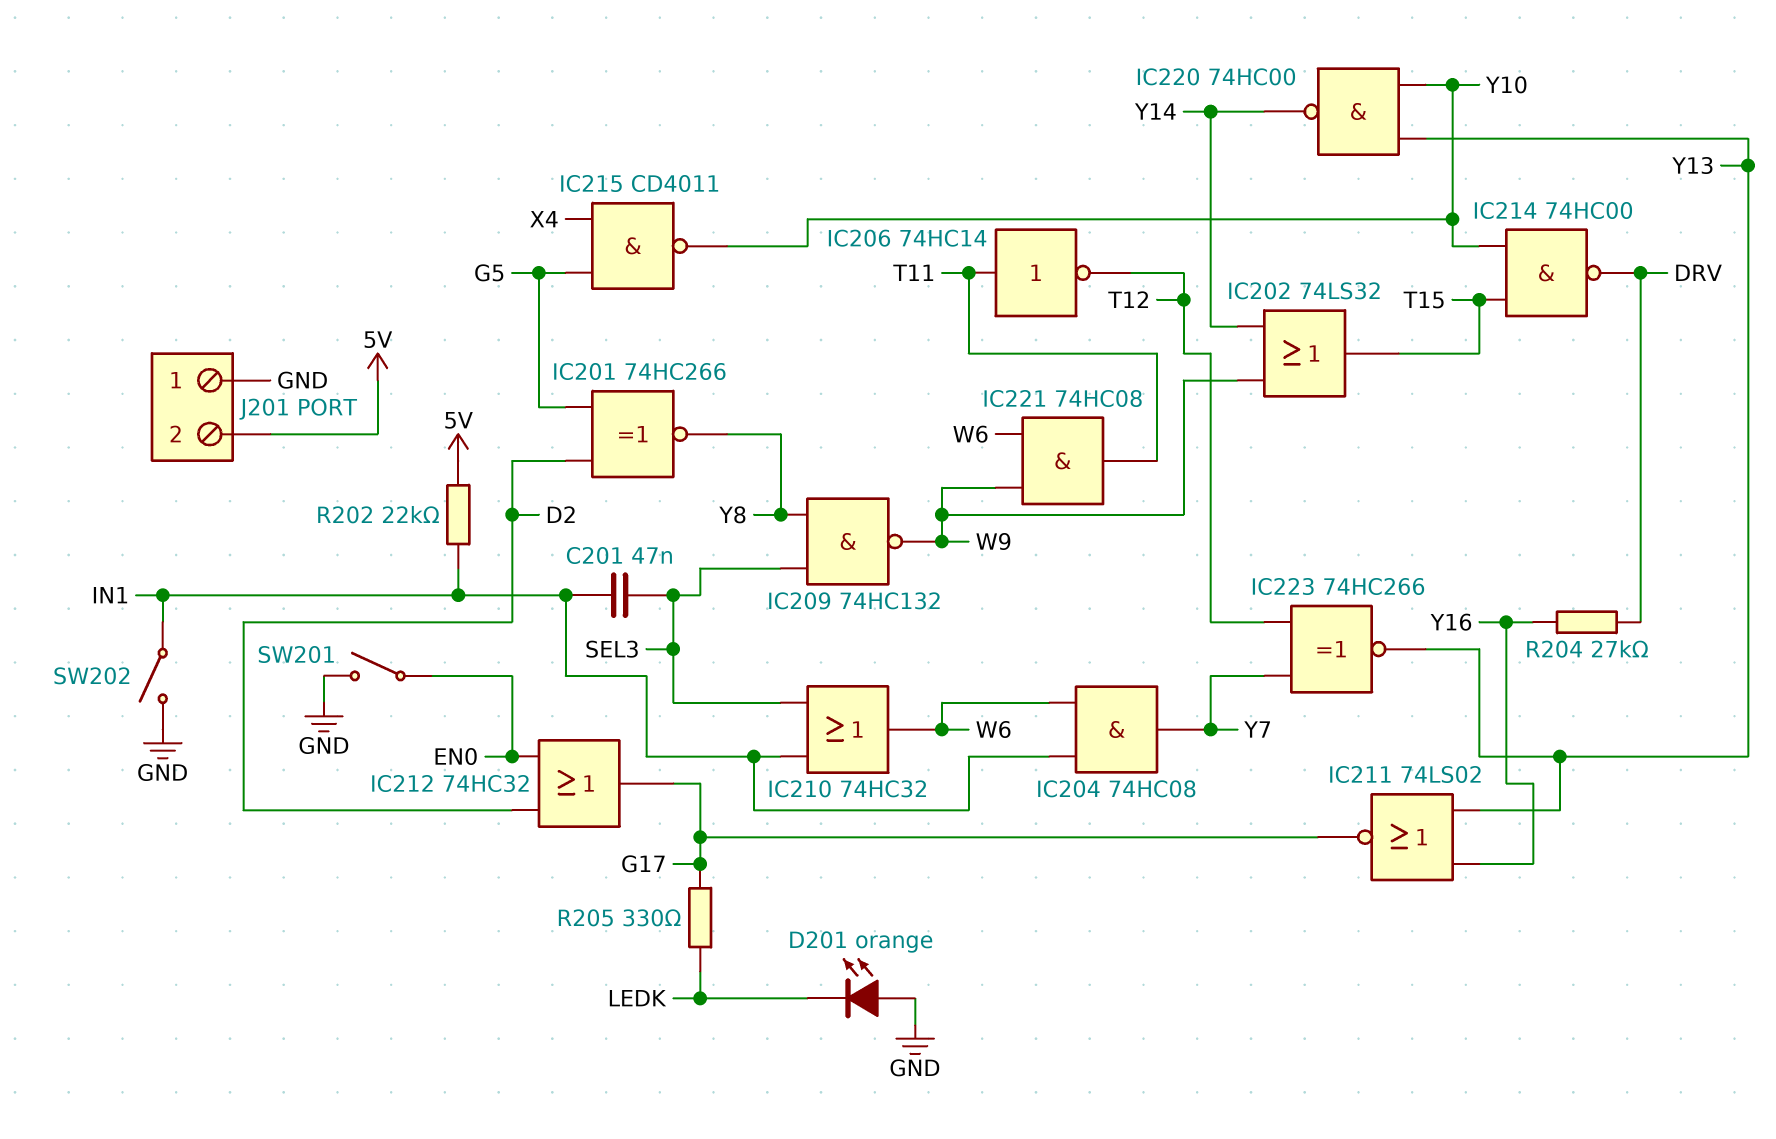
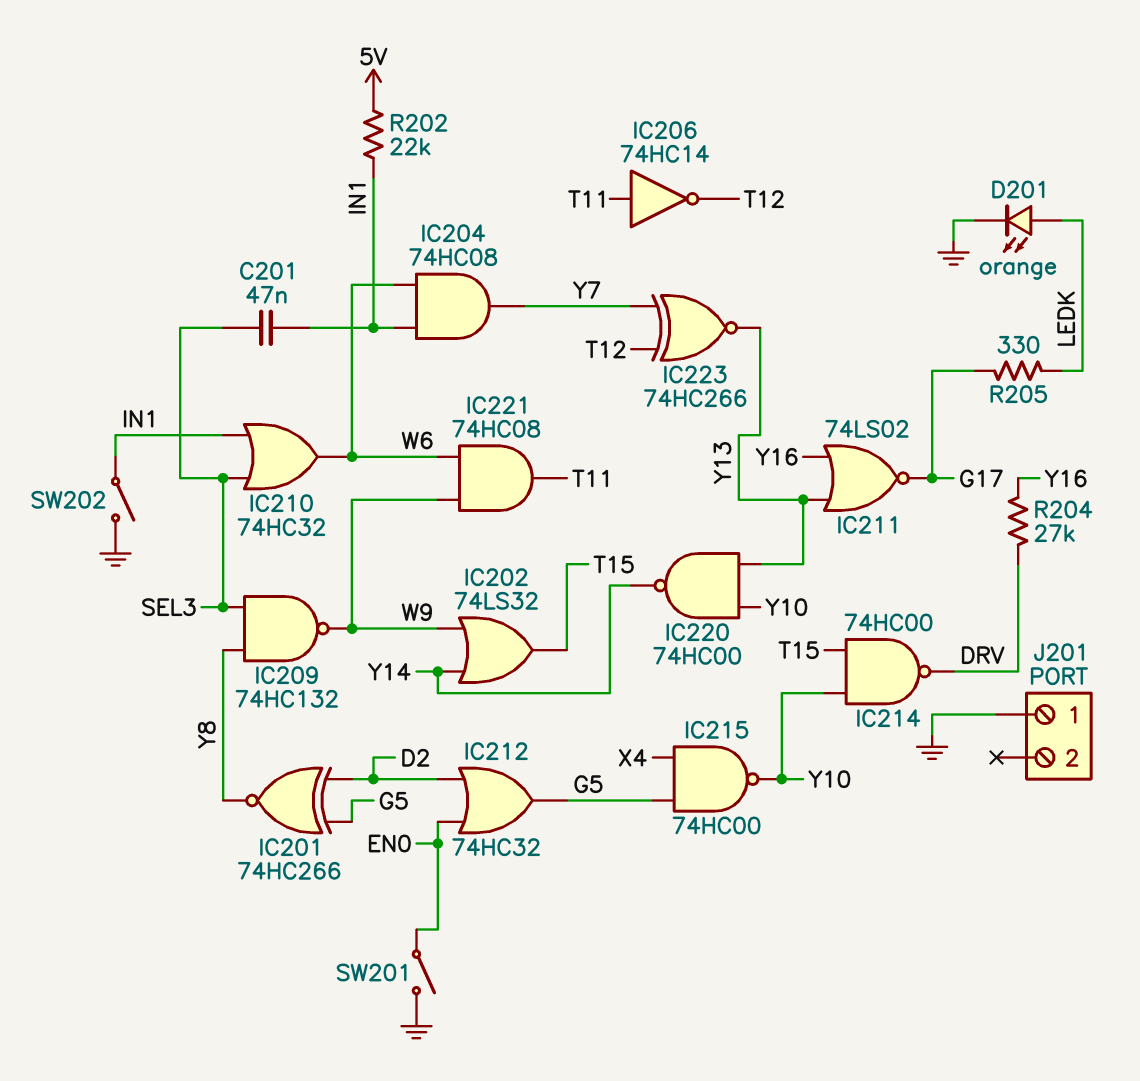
D201: LED orange (A GND, K LEDK) -> LED orange (A LEDK, K GND)
IC212: OR 74HC32 (in D2, in EN0, out G17) -> OR 74HC32 (in D2, in EN0, out G5)
IC215: NAND CD4011 (in G5, in X4, out Y10) -> NAND 74HC00 (in G5, in X4, out Y10)
J201 pin 2: 5V -> none

